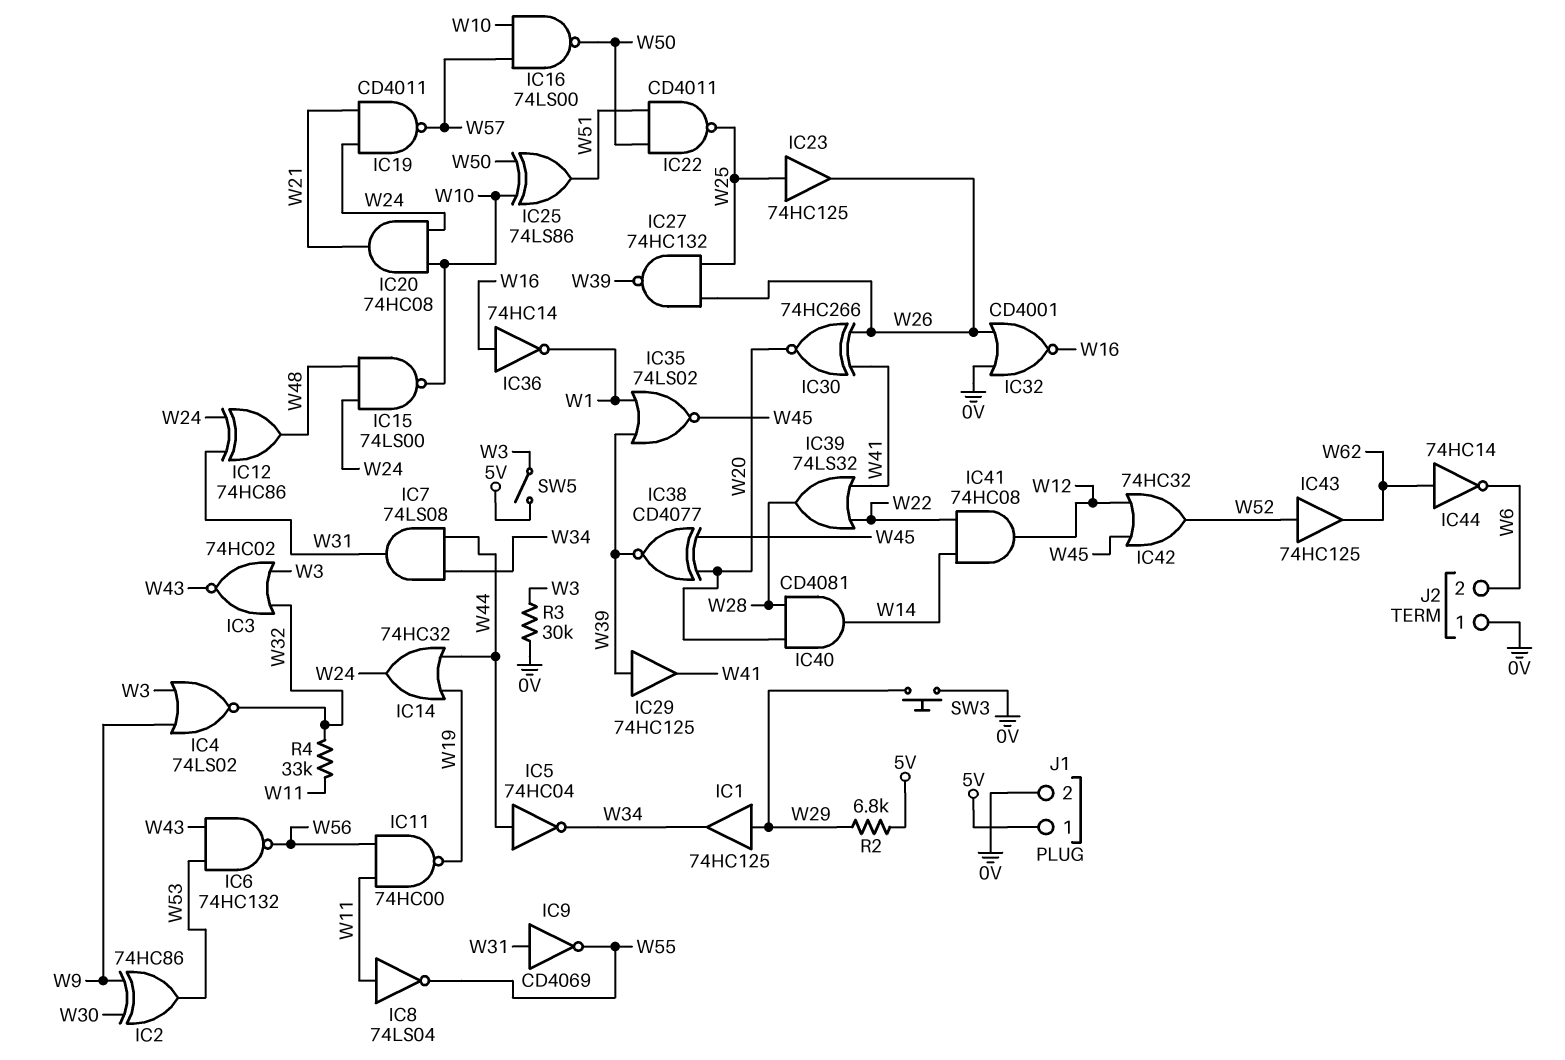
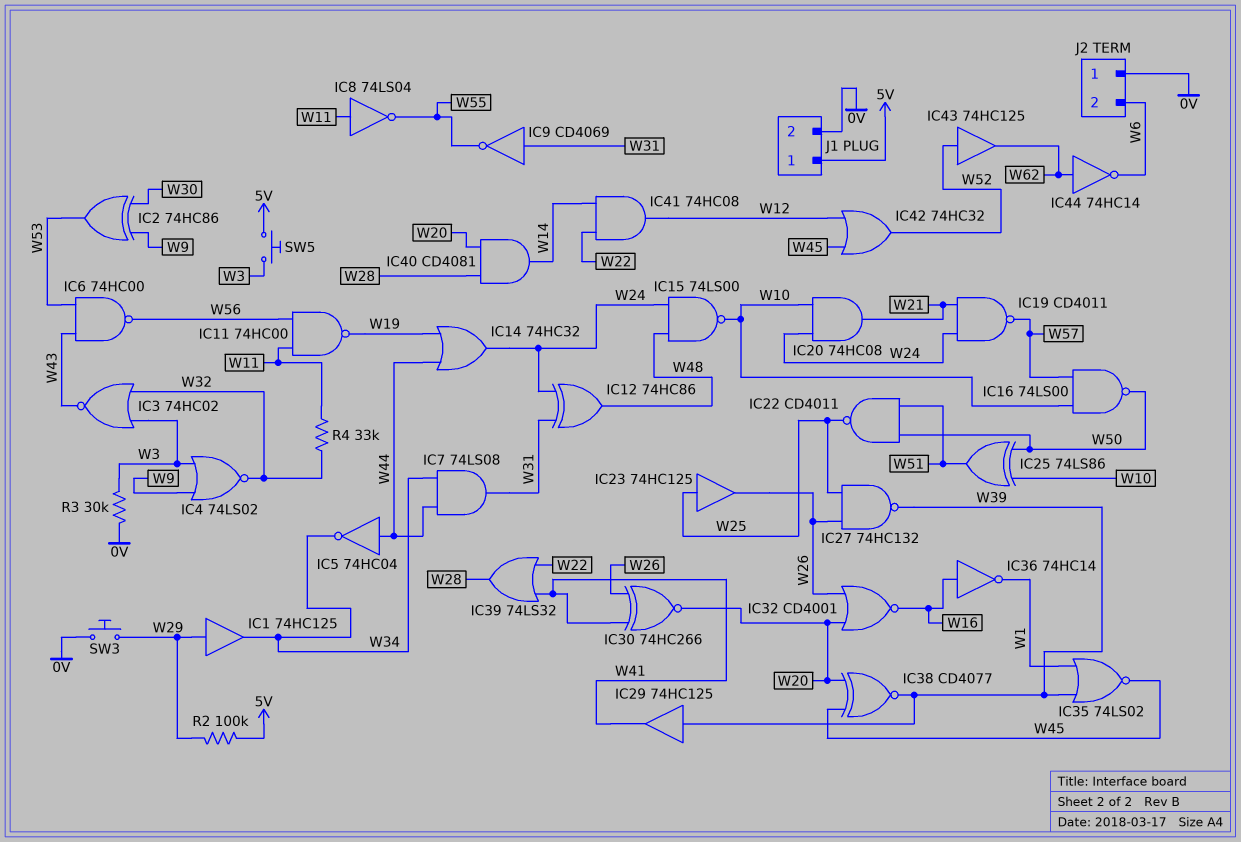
IC6: NAND 74HC132 (in W43, in W53, out W56) -> NAND 74HC00 (in W43, in W53, out W56)
IC32: NOR CD4001 (in 0V, in W26, out W16) -> NOR CD4001 (in W20, in W26, out W16)
R2: 6.8k (5V, W29) -> 100k (5V, W29)
SW5: switch (5V, W3) -> button (5V, W3)

